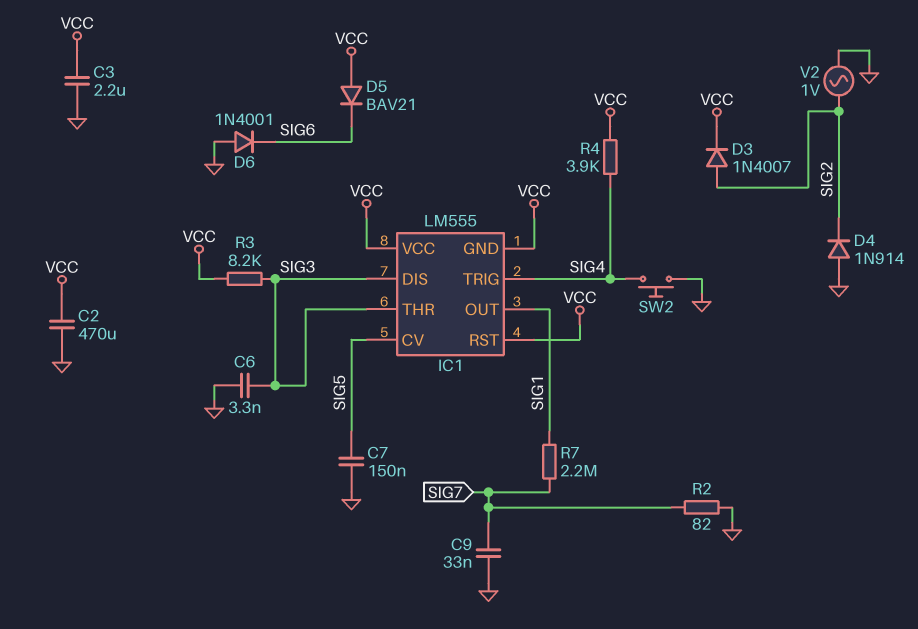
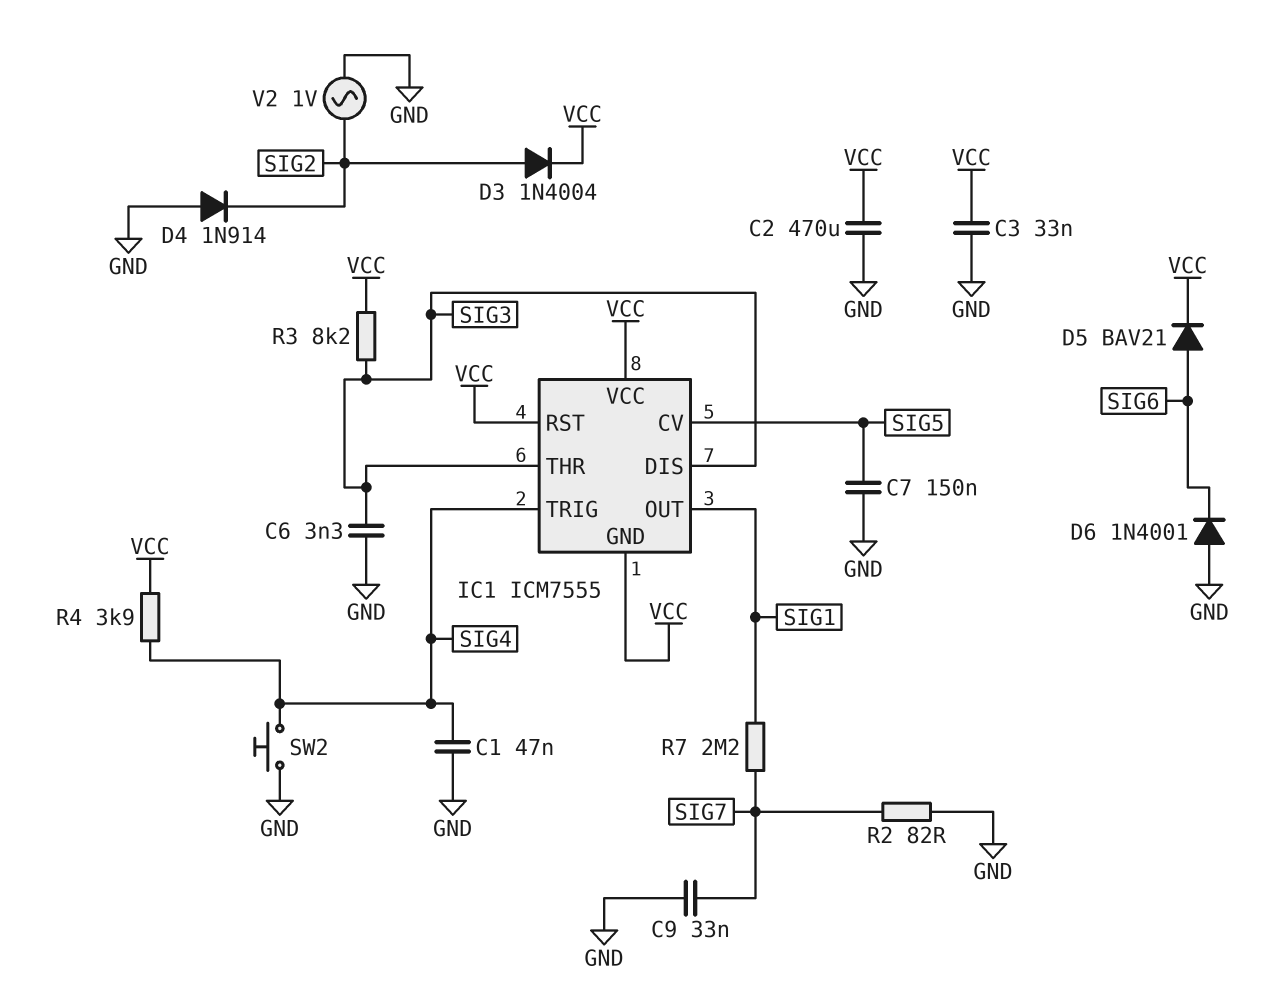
C1: none -> 47nF (GND, SIG4)
C3: 2.2uF (GND, VCC) -> 33nF (GND, VCC)
D3: diode 1N4007 (A SIG2, K VCC) -> diode 1N4004 (A SIG2, K VCC)
D5: diode BAV21 (A VCC, K SIG6) -> diode BAV21 (A SIG6, K VCC)
IC1: LM555 -> ICM7555

